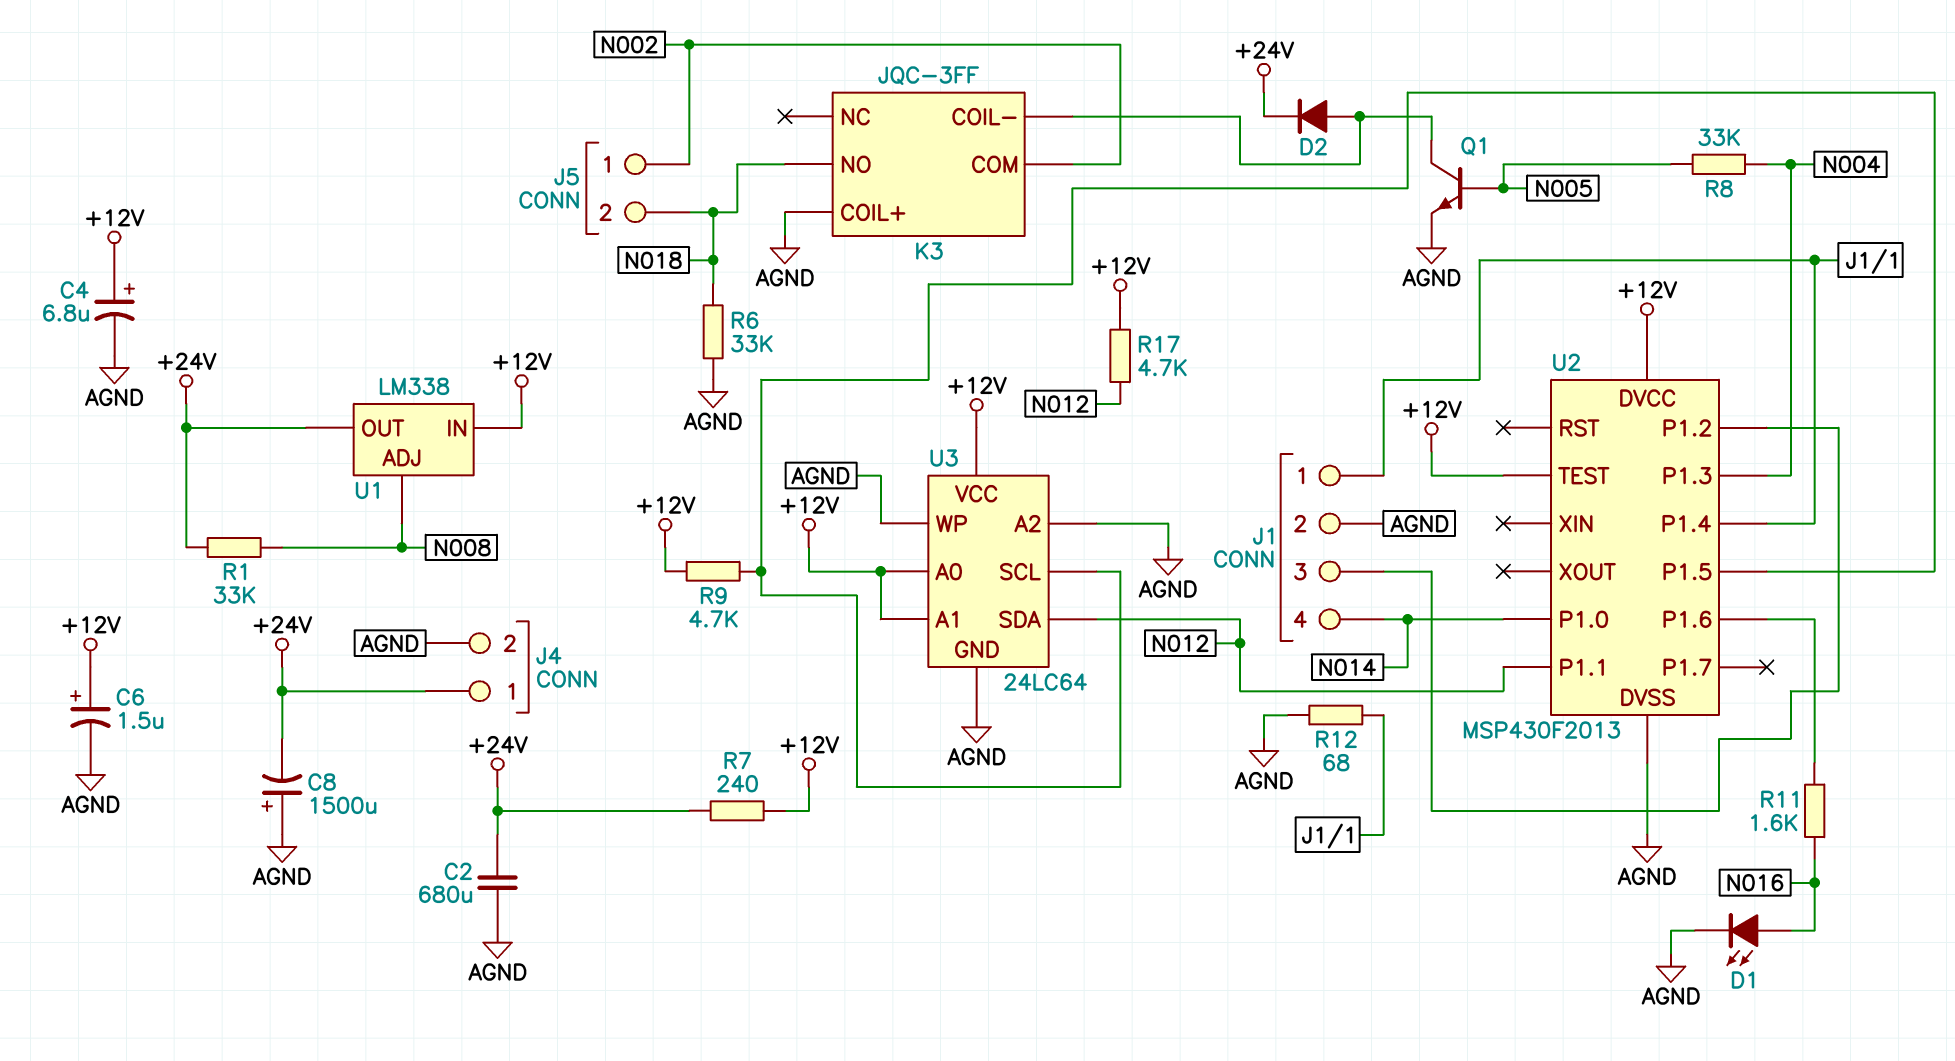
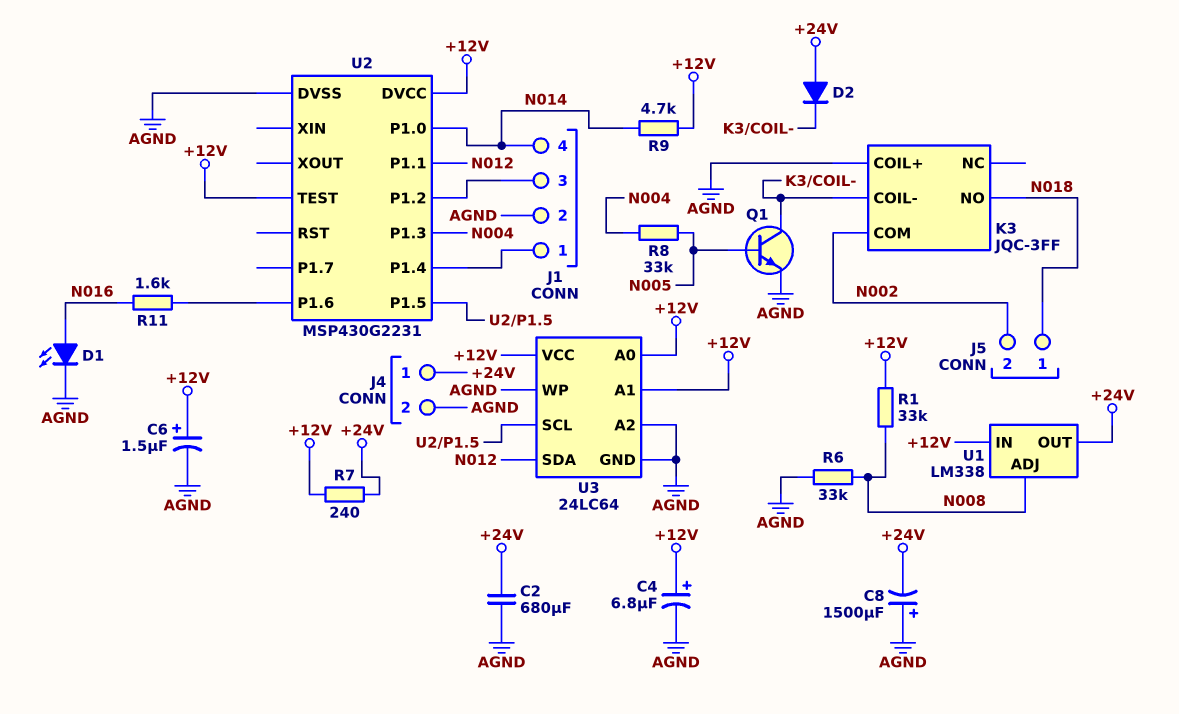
D2: diode (A K3/COIL-, K +24V) -> diode (A +24V, K K3/COIL-)
J5 pin 1: N002 -> N018
J5 pin 2: N018 -> N002
R1: 33k (+24V, N008) -> 33k (+12V, N008)
R6: 33k (AGND, N018) -> 33k (AGND, N008)
R9: 4.7k (+12V, U2/P1.5) -> 4.7k (+12V, N014)
R12: 68 (AGND, J1/1) -> none
R17: 4.7k (+12V, N012) -> none
U2: MSP430F2013 -> MSP430G2231

